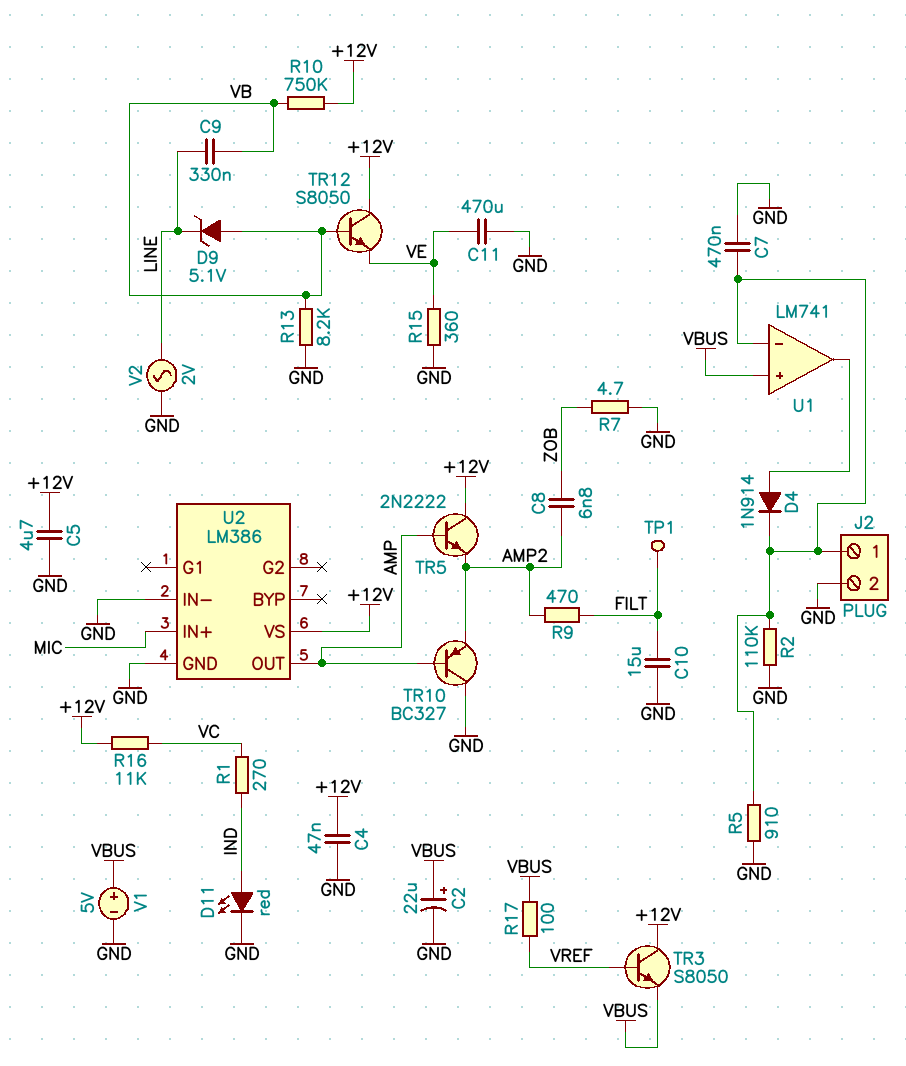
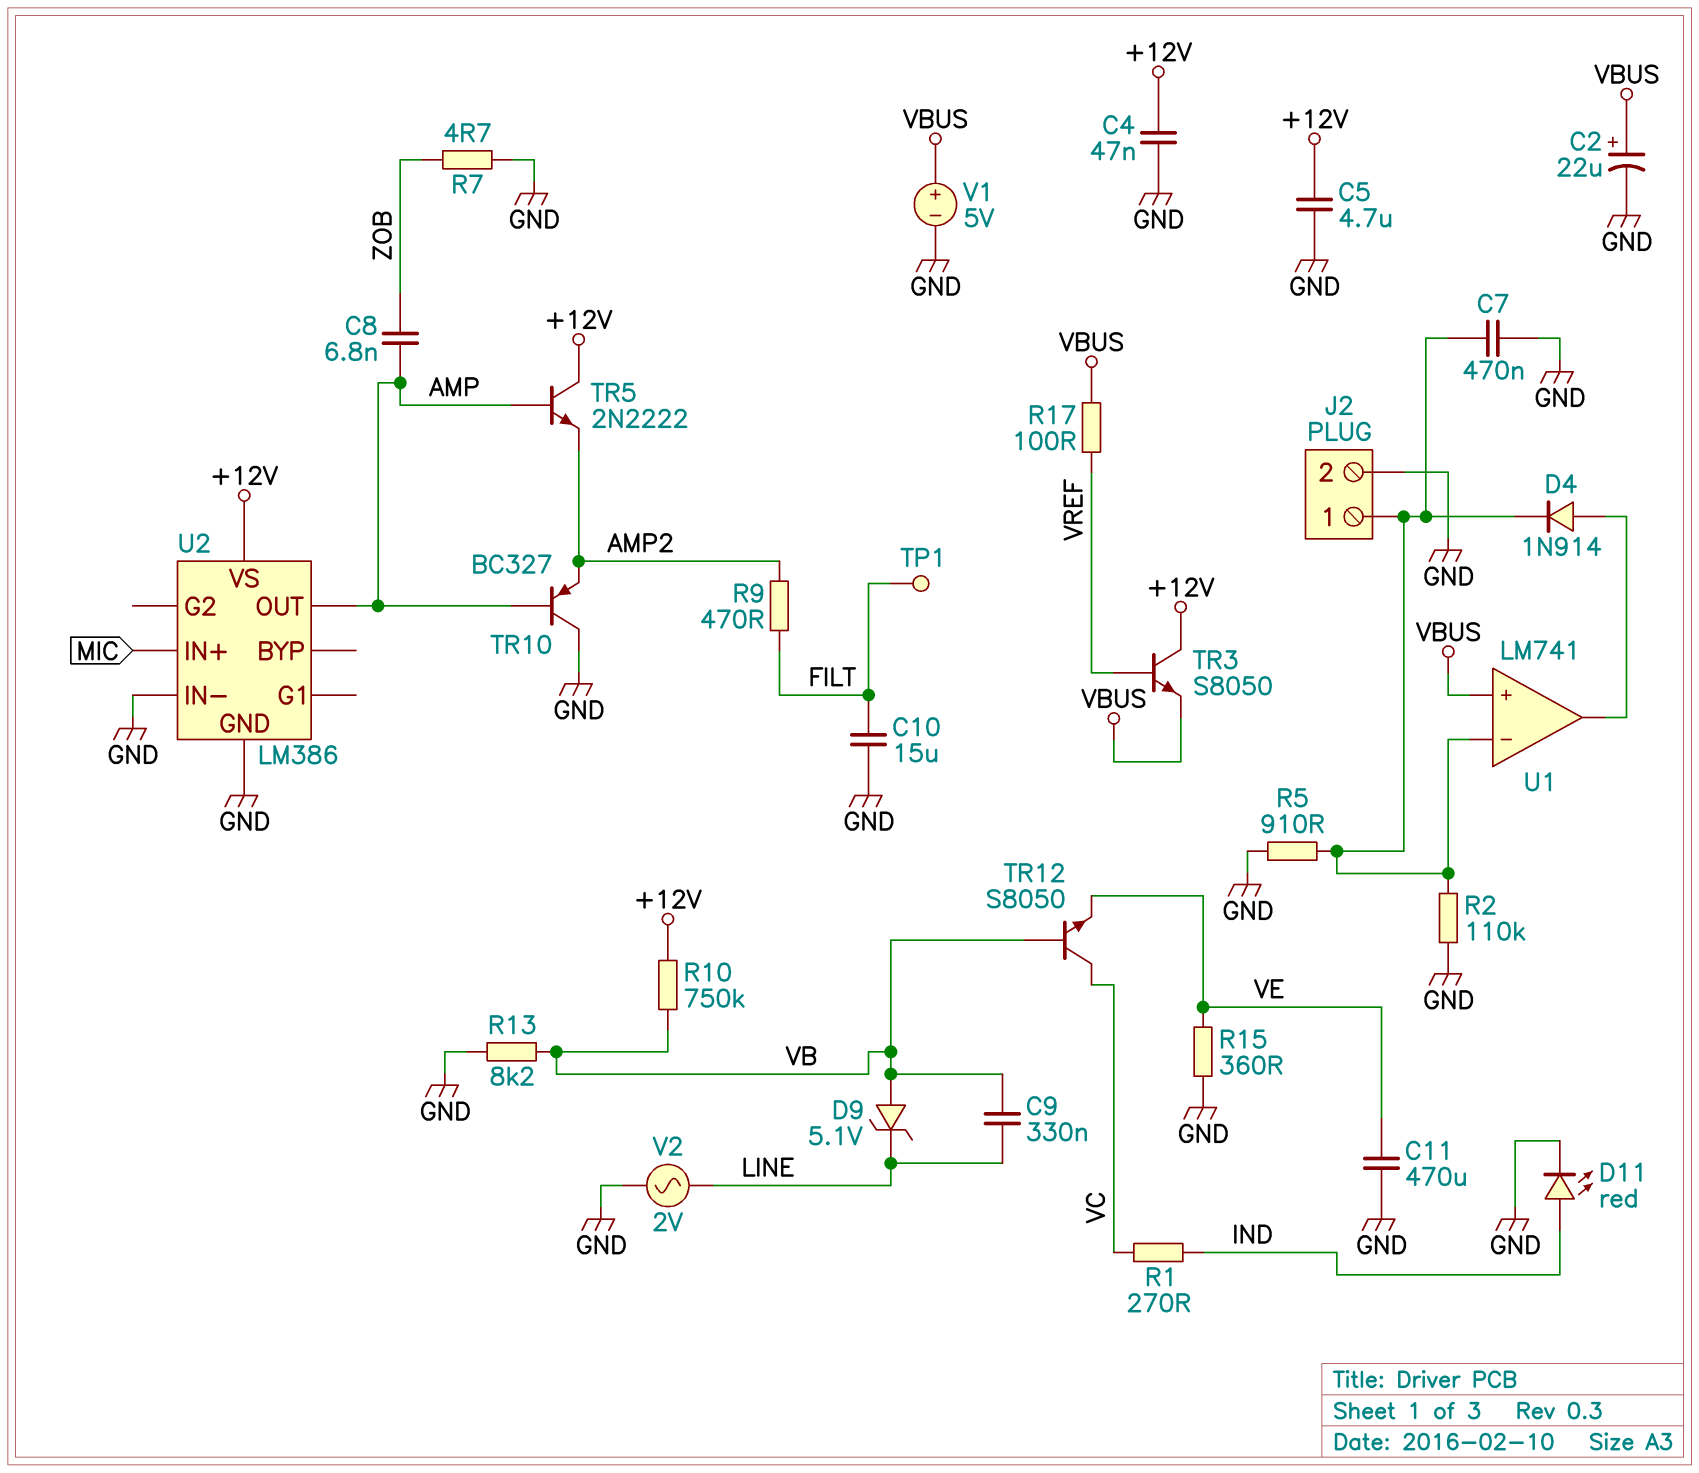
C8: 6.8nF (AMP2, ZOB) -> 6.8nF (AMP, ZOB)
R16: 11k (+12V, VC) -> none
TR12: NPN S8050 (B VB, C +12V, E VE) -> NPN S8050 (B VB, C VC, E VE)

